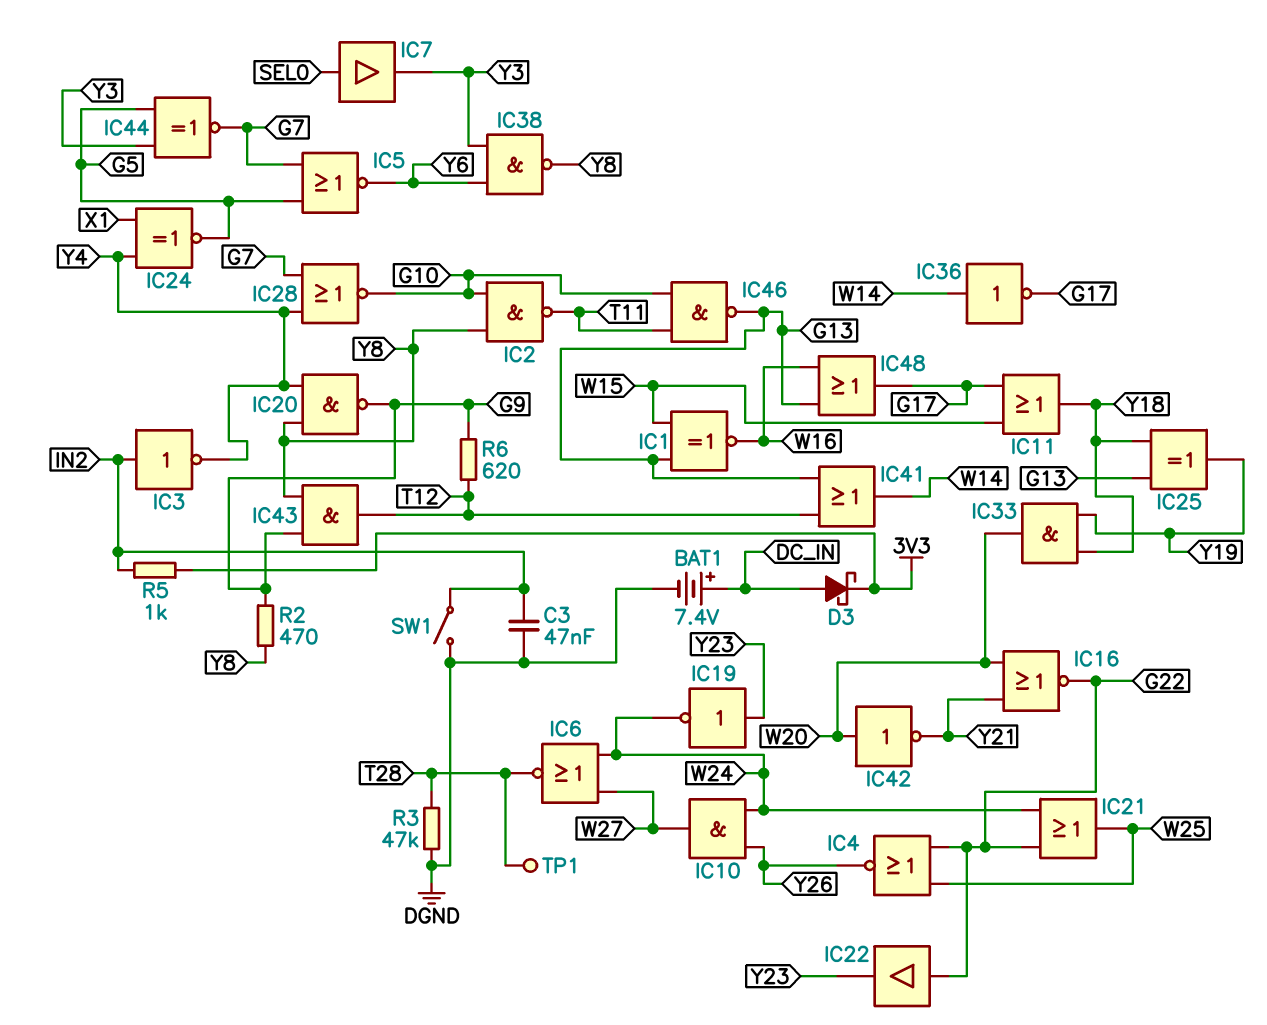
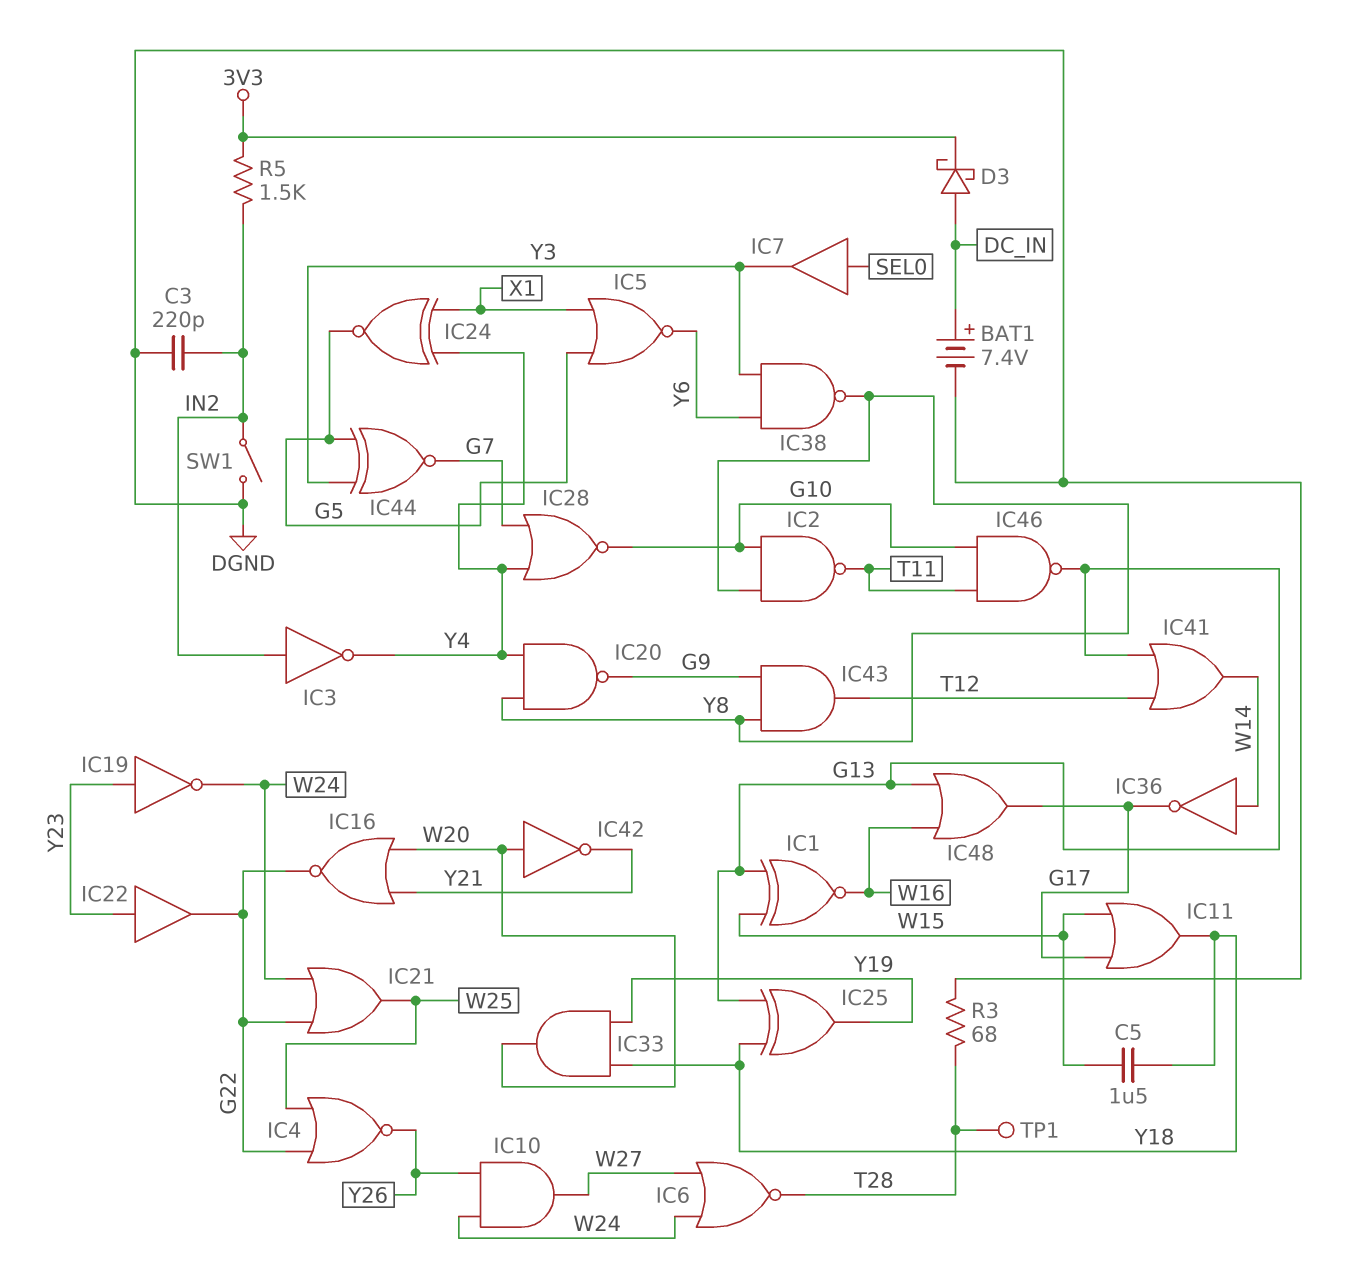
C3: 47nF (DGND, IN2) -> 220pF (DGND, IN2)
C5: none -> 1.5uF (W15, Y18)
IC5: NOR (in G5, in G7, out Y6) -> NOR (in G5, in X1, out Y6)
IC22: buffer (in G22, out Y23) -> buffer (in Y23, out G22)
R2: 470 (G9, Y8) -> none
R3: 47k (DGND, T28) -> 68 (DGND, T28)
R5: 1k (3V3, IN2) -> 1.5k (3V3, IN2)
R6: 620 (G9, T12) -> none

